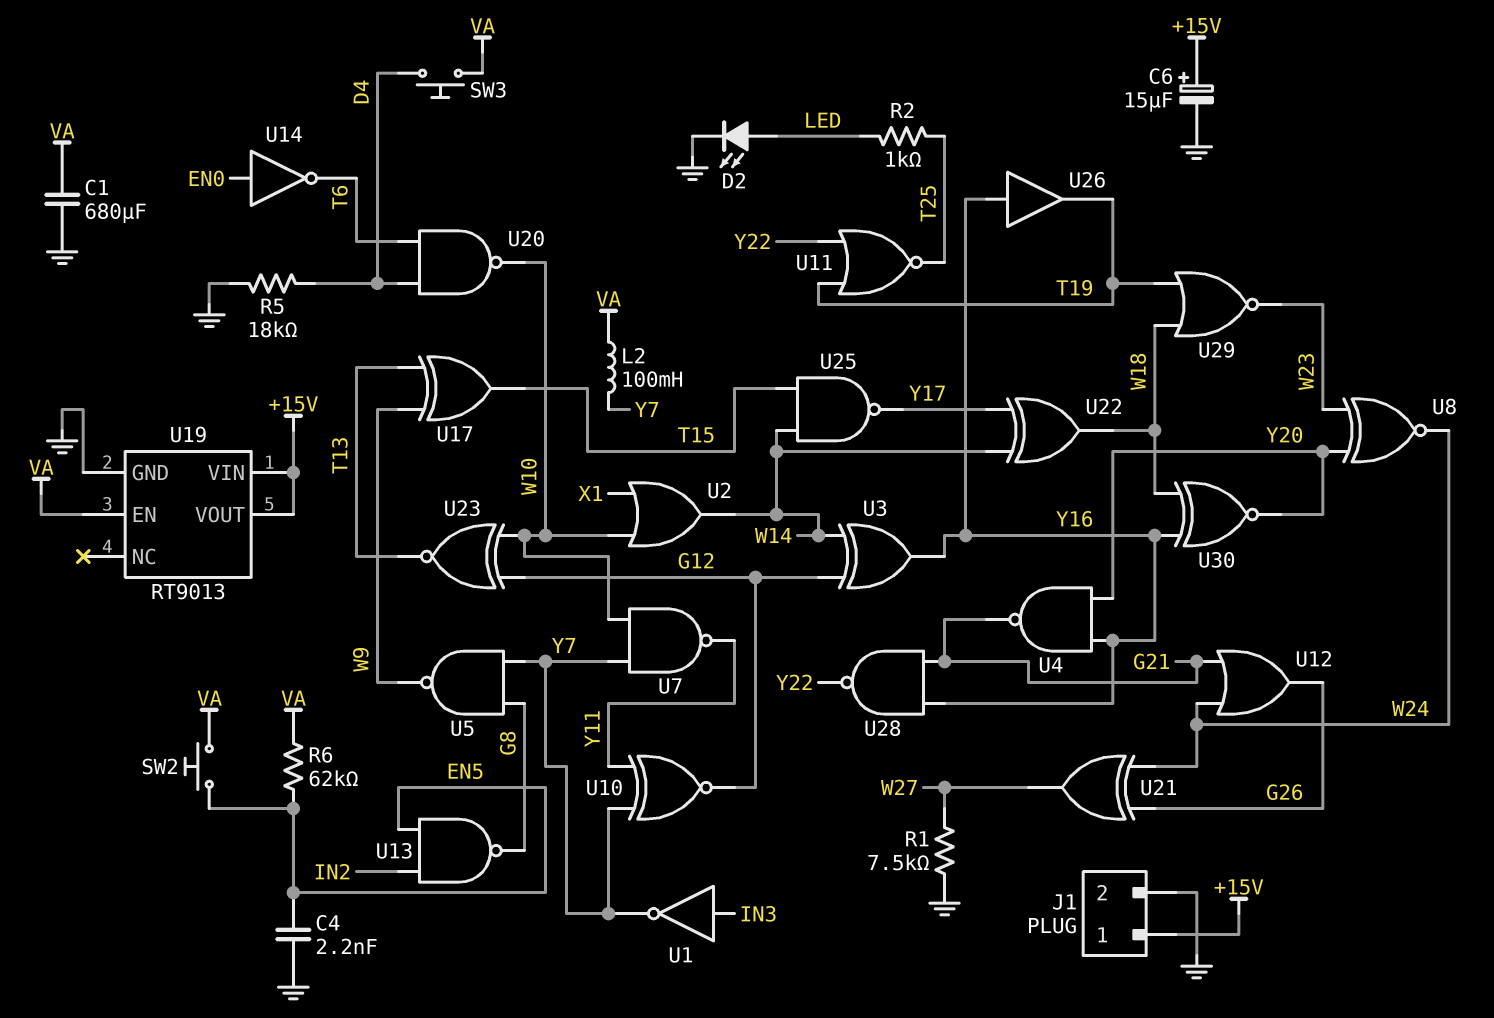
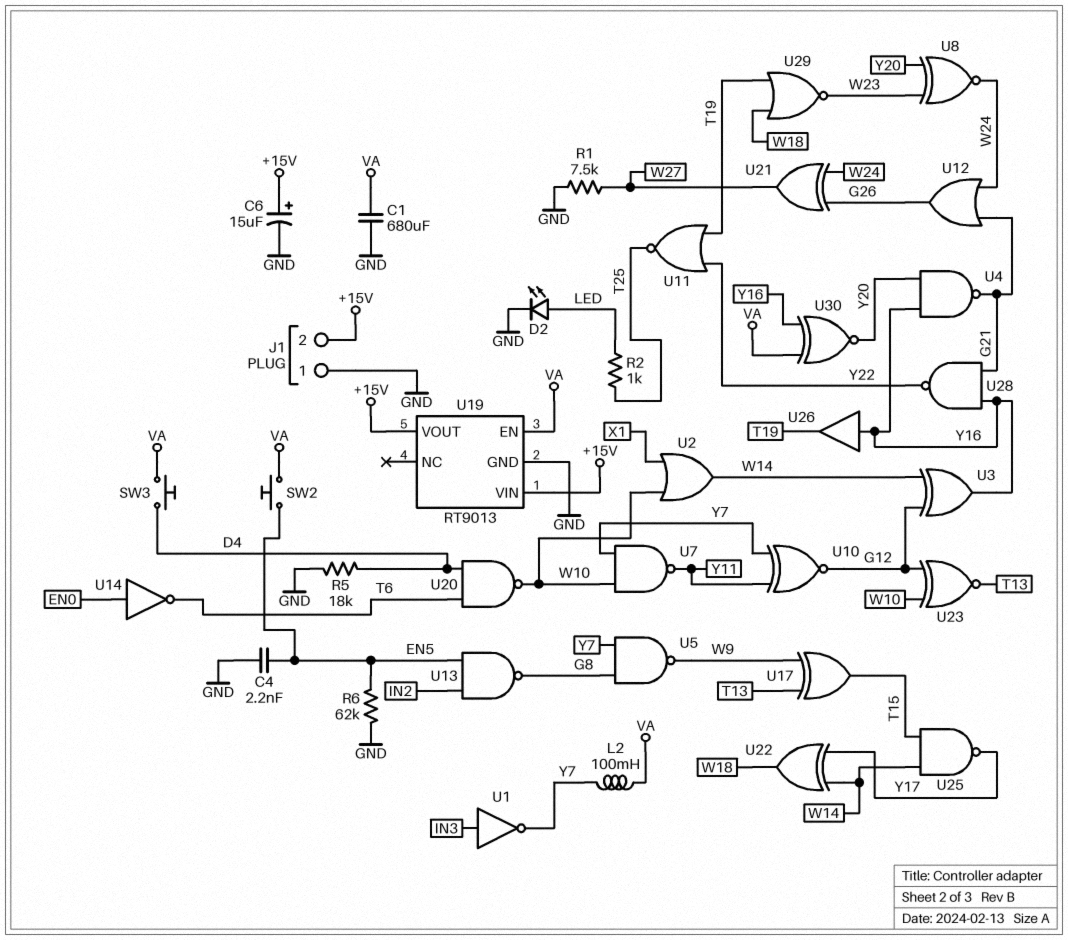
J1 pin 1: +15V -> GND
J1 pin 2: GND -> +15V
R6: 62k (EN5, VA) -> 62k (EN5, GND)
U30: XNOR (in W18, in Y16, out Y20) -> XNOR (in VA, in Y16, out Y20)

